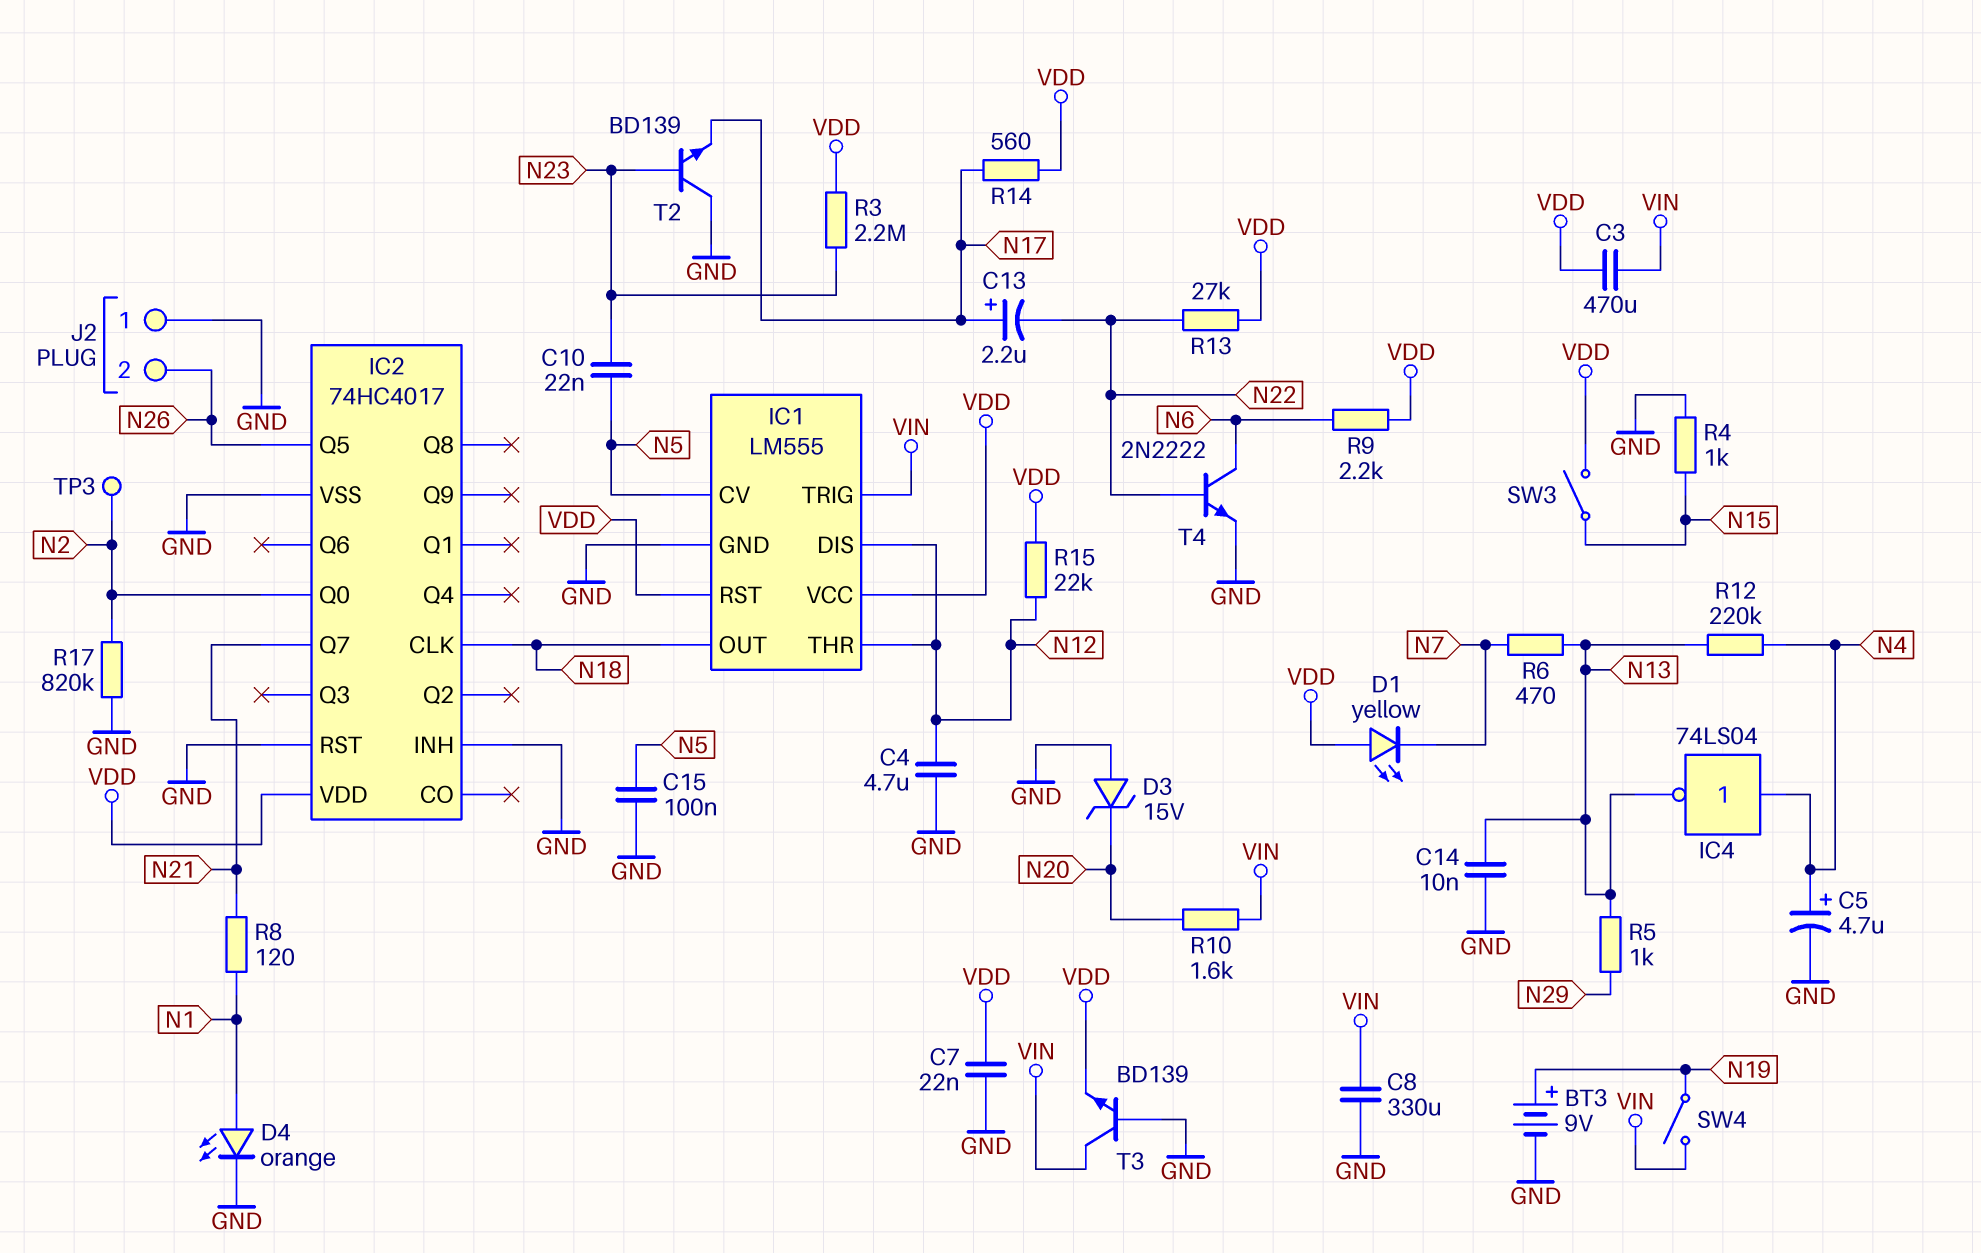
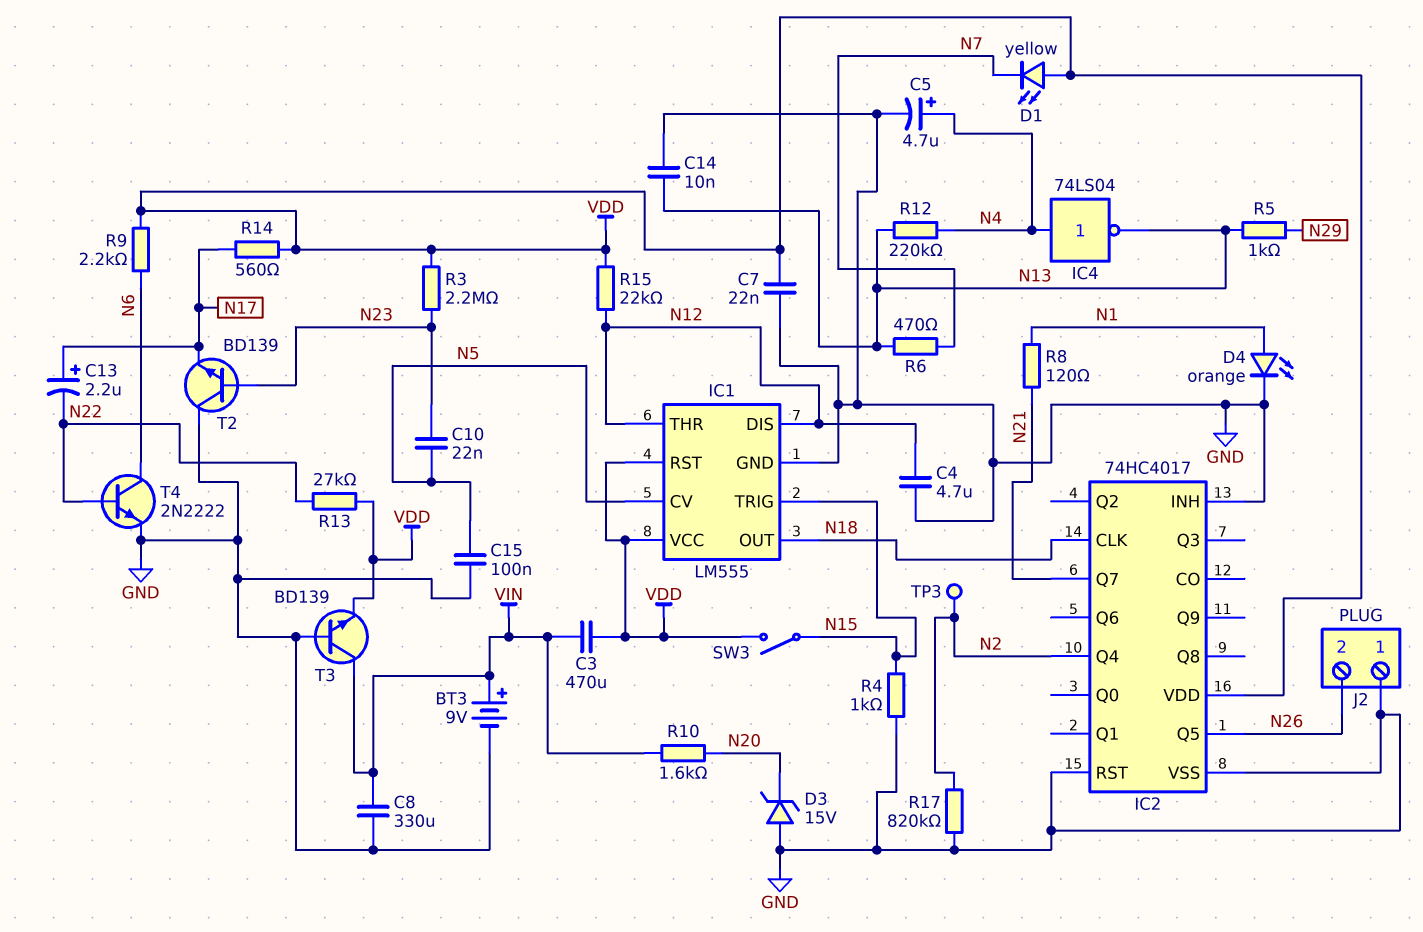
BT3: 9V (plus N19, minus GND) -> 9V (plus VIN, minus GND)
IC1 pin TRIG: VIN -> N15
IC2 pin Q0: N2 -> none
IC2 pin Q4: none -> N2
SW4: switch (N19, VIN) -> none

